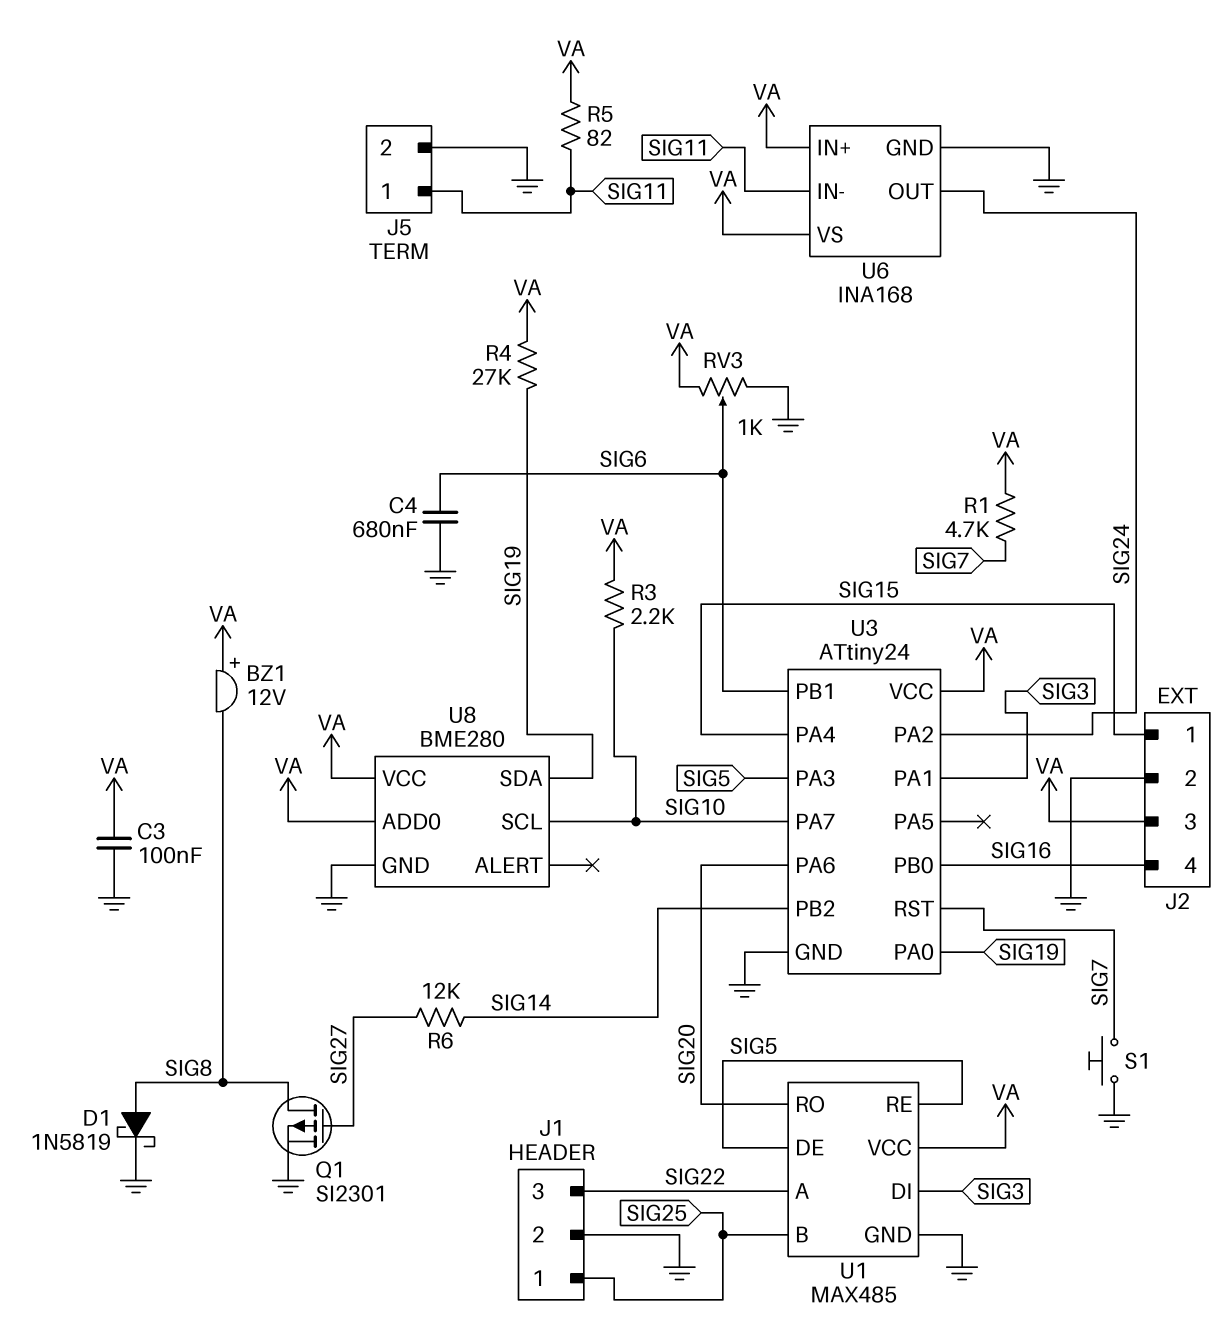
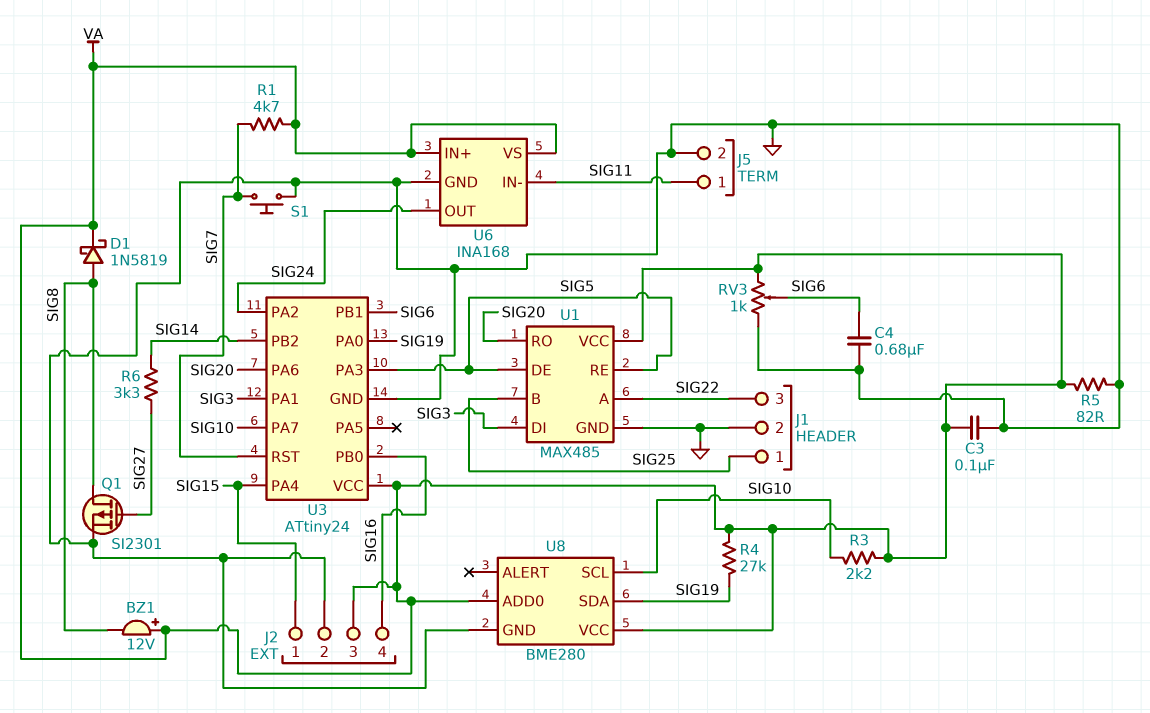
D1: schottky 1N5819 (A SIG8, K GND) -> schottky 1N5819 (A SIG8, K VA)
R5: 82 (SIG11, VA) -> 82 (GND, VA)
R6: 12k (SIG14, SIG27) -> 3.3k (SIG14, SIG27)

